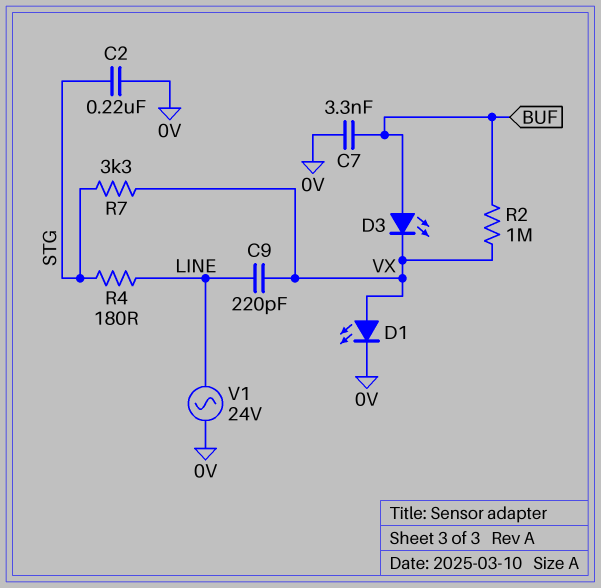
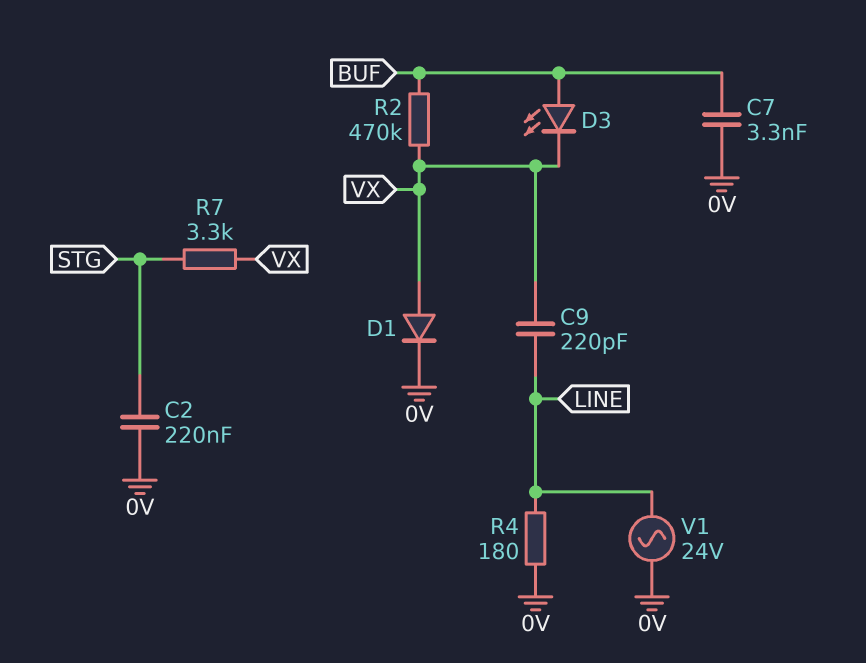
D1: LED (A VX, K 0V) -> diode (A VX, K 0V)
R2: 1M (BUF, VX) -> 470k (BUF, VX)
R4: 180 (LINE, STG) -> 180 (0V, LINE)

